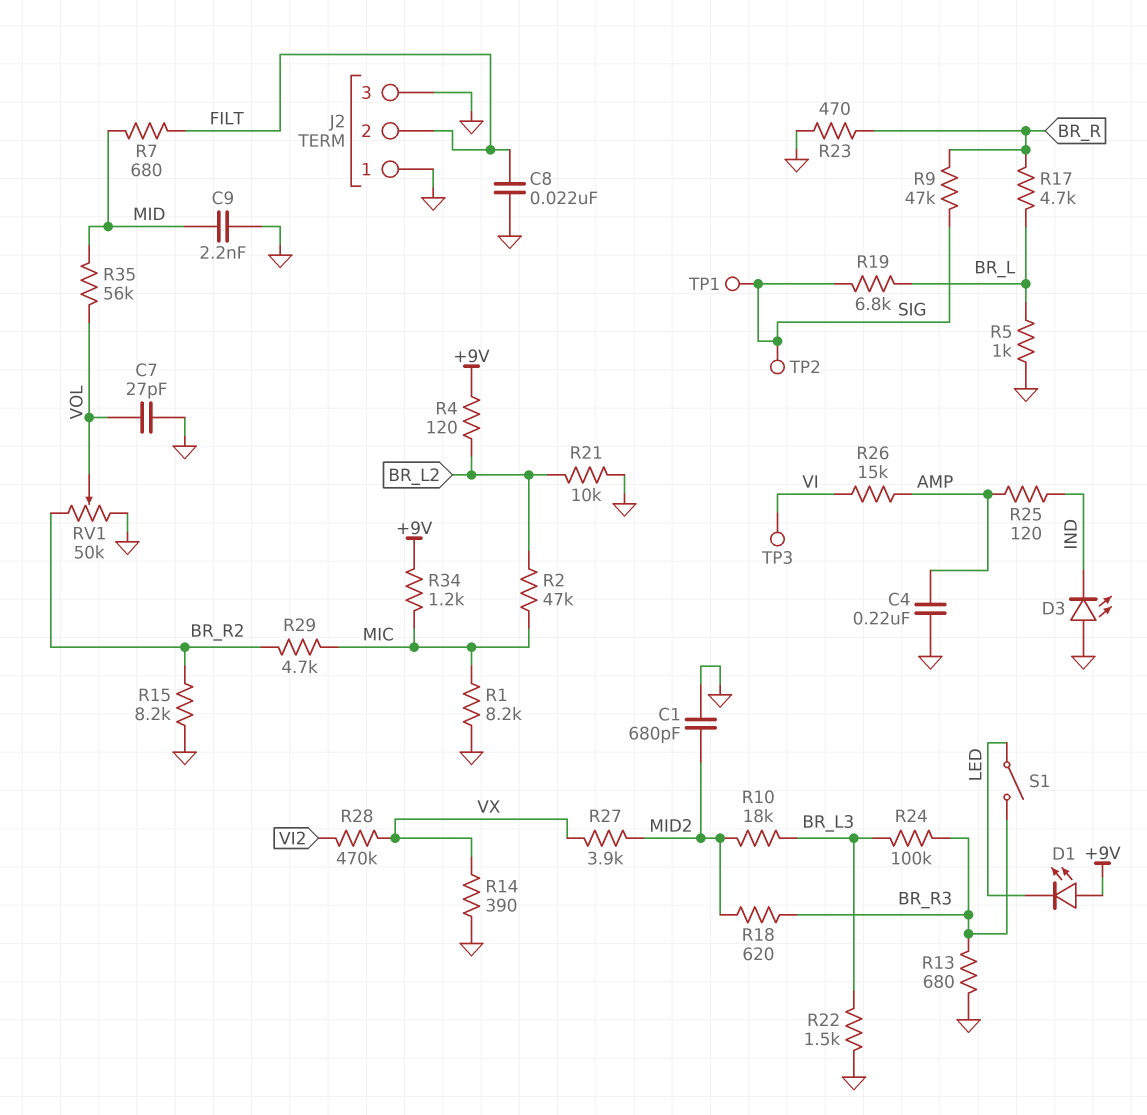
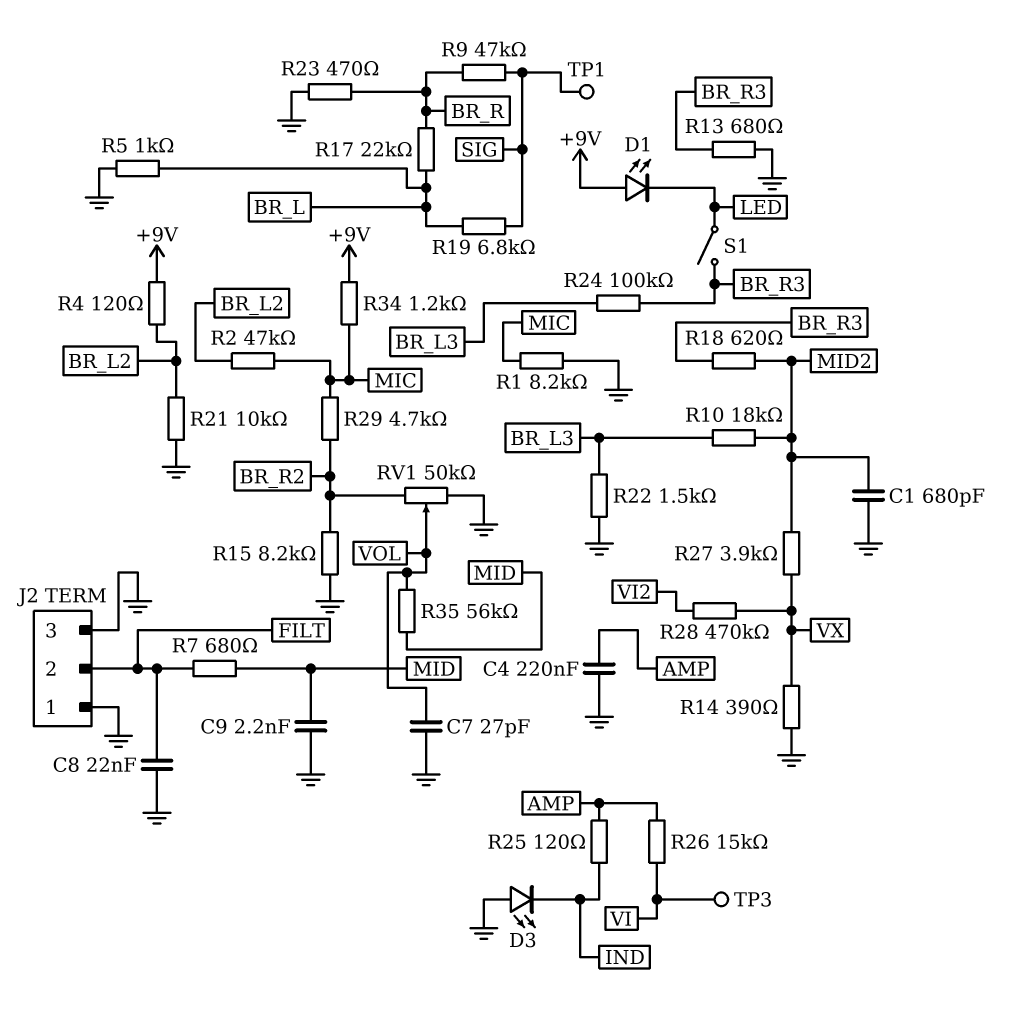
R17: 4.7k (BR_L, BR_R) -> 22k (BR_L, BR_R)
TP2: test point (SIG) -> none

